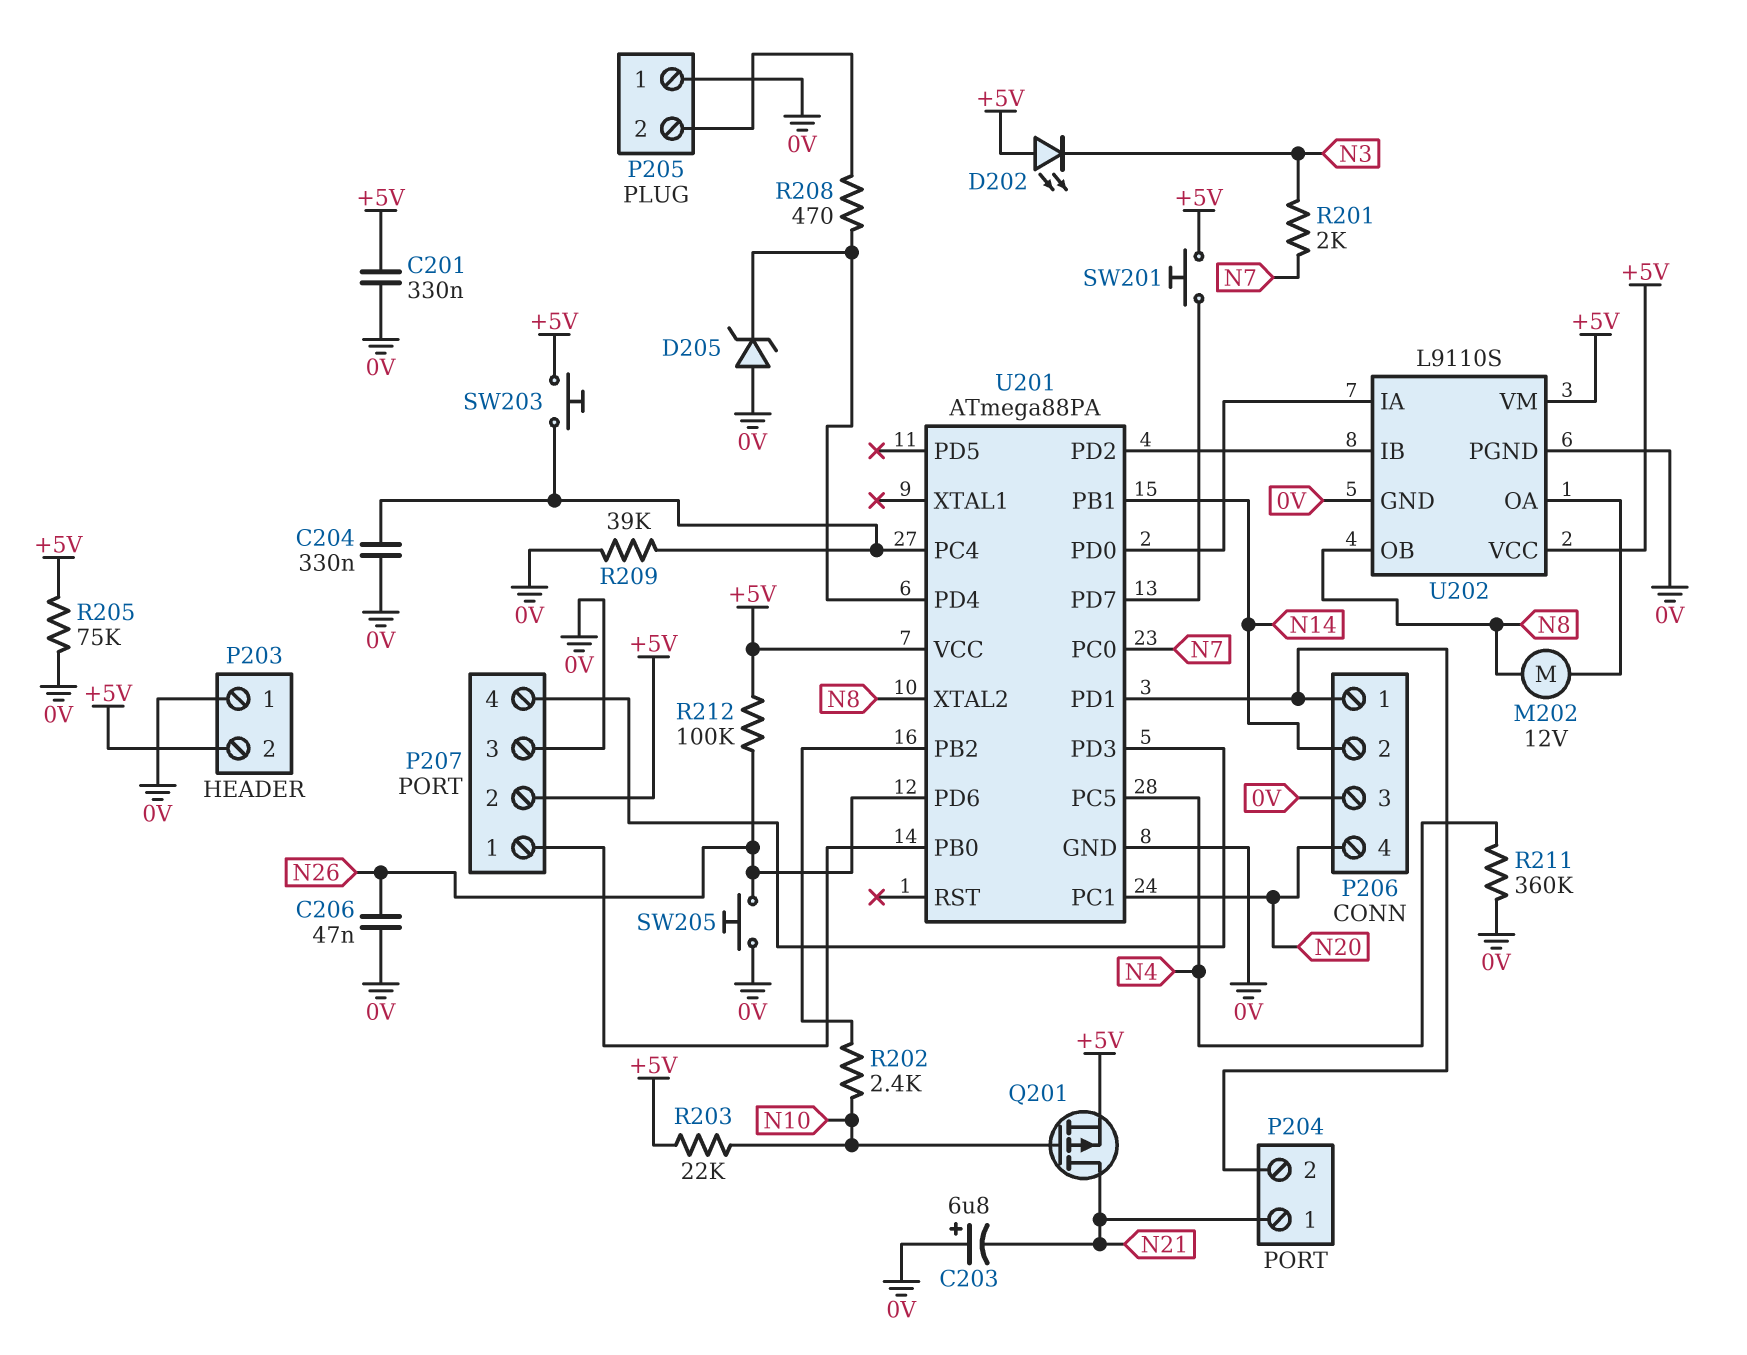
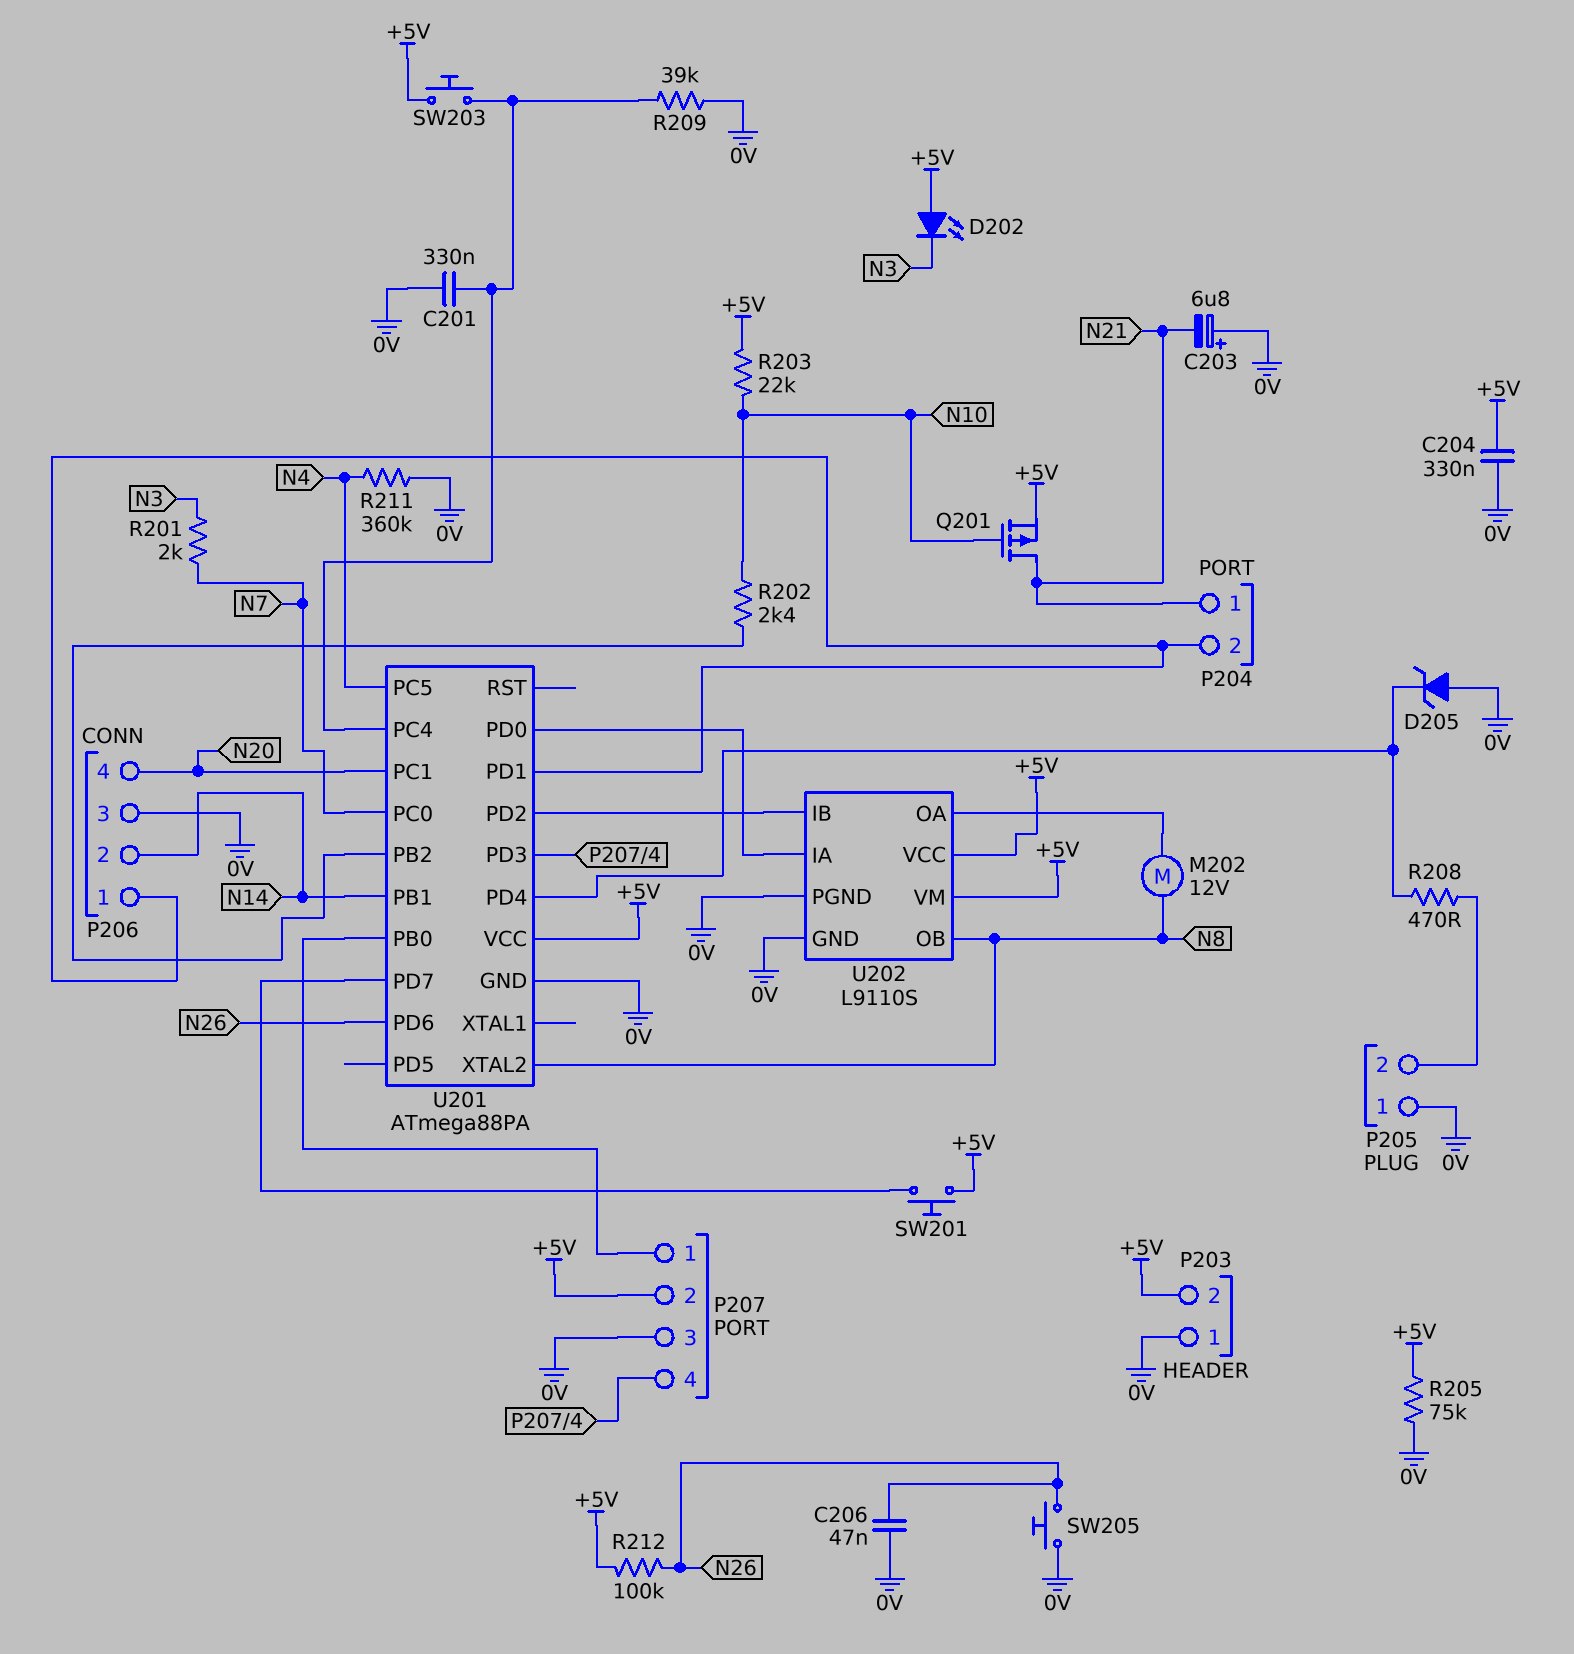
C201: 330nF (+5V, 0V) -> 330nF (0V, U201/PC4)
C204: 330nF (0V, U201/PC4) -> 330nF (+5V, 0V)

